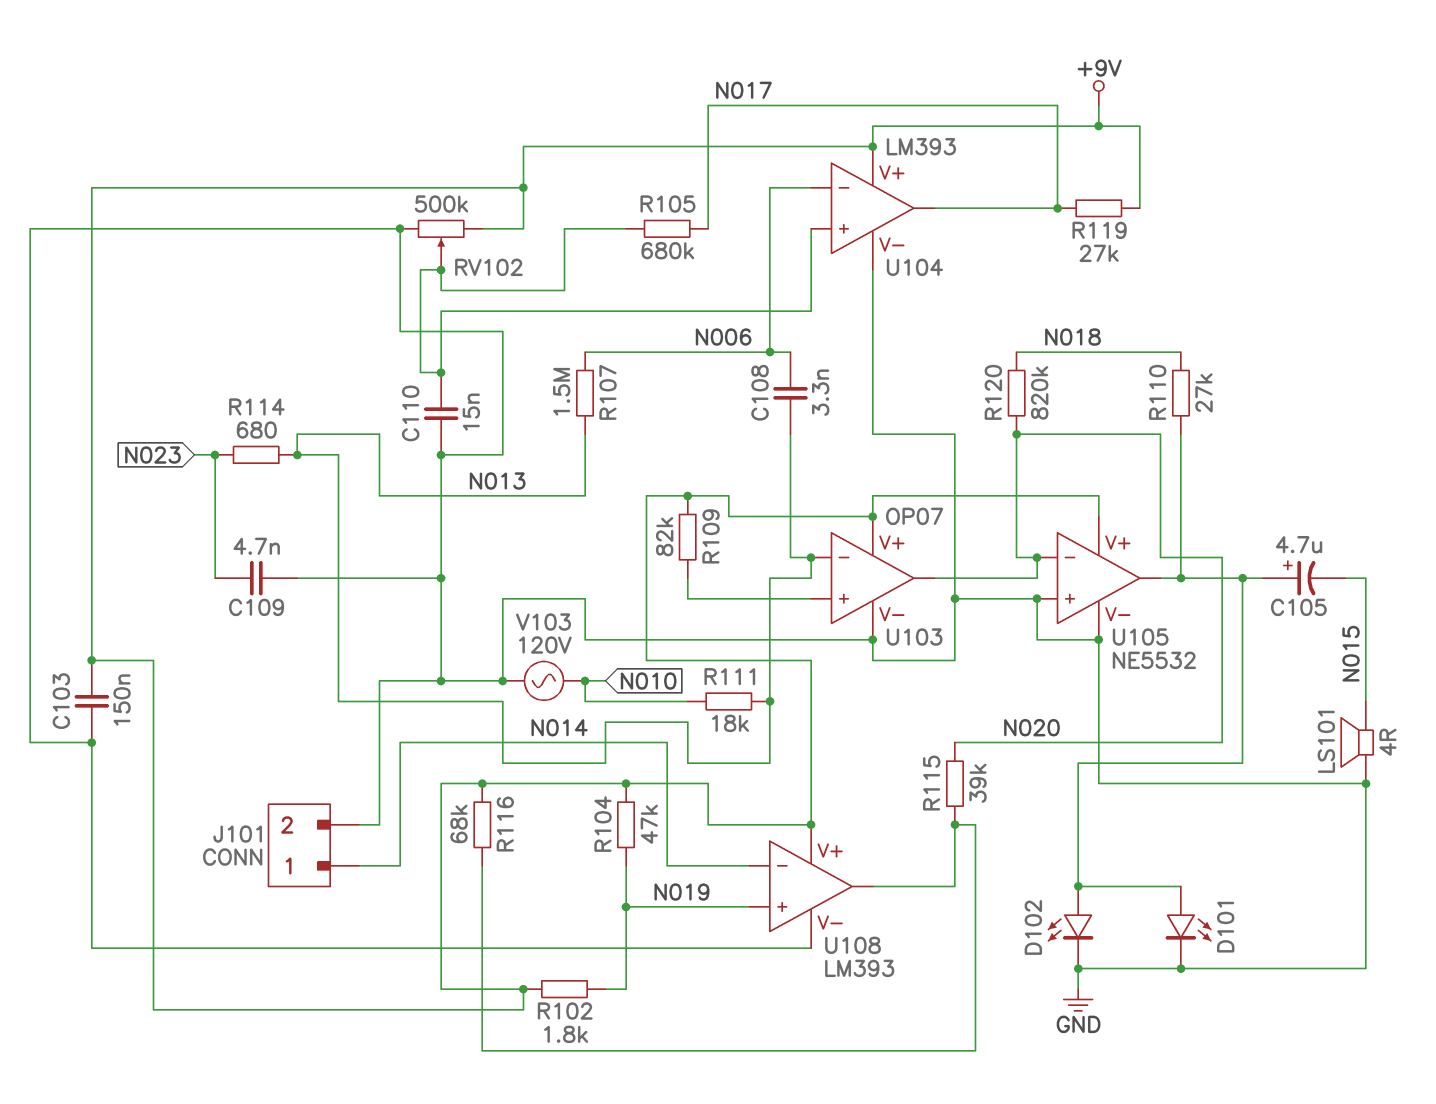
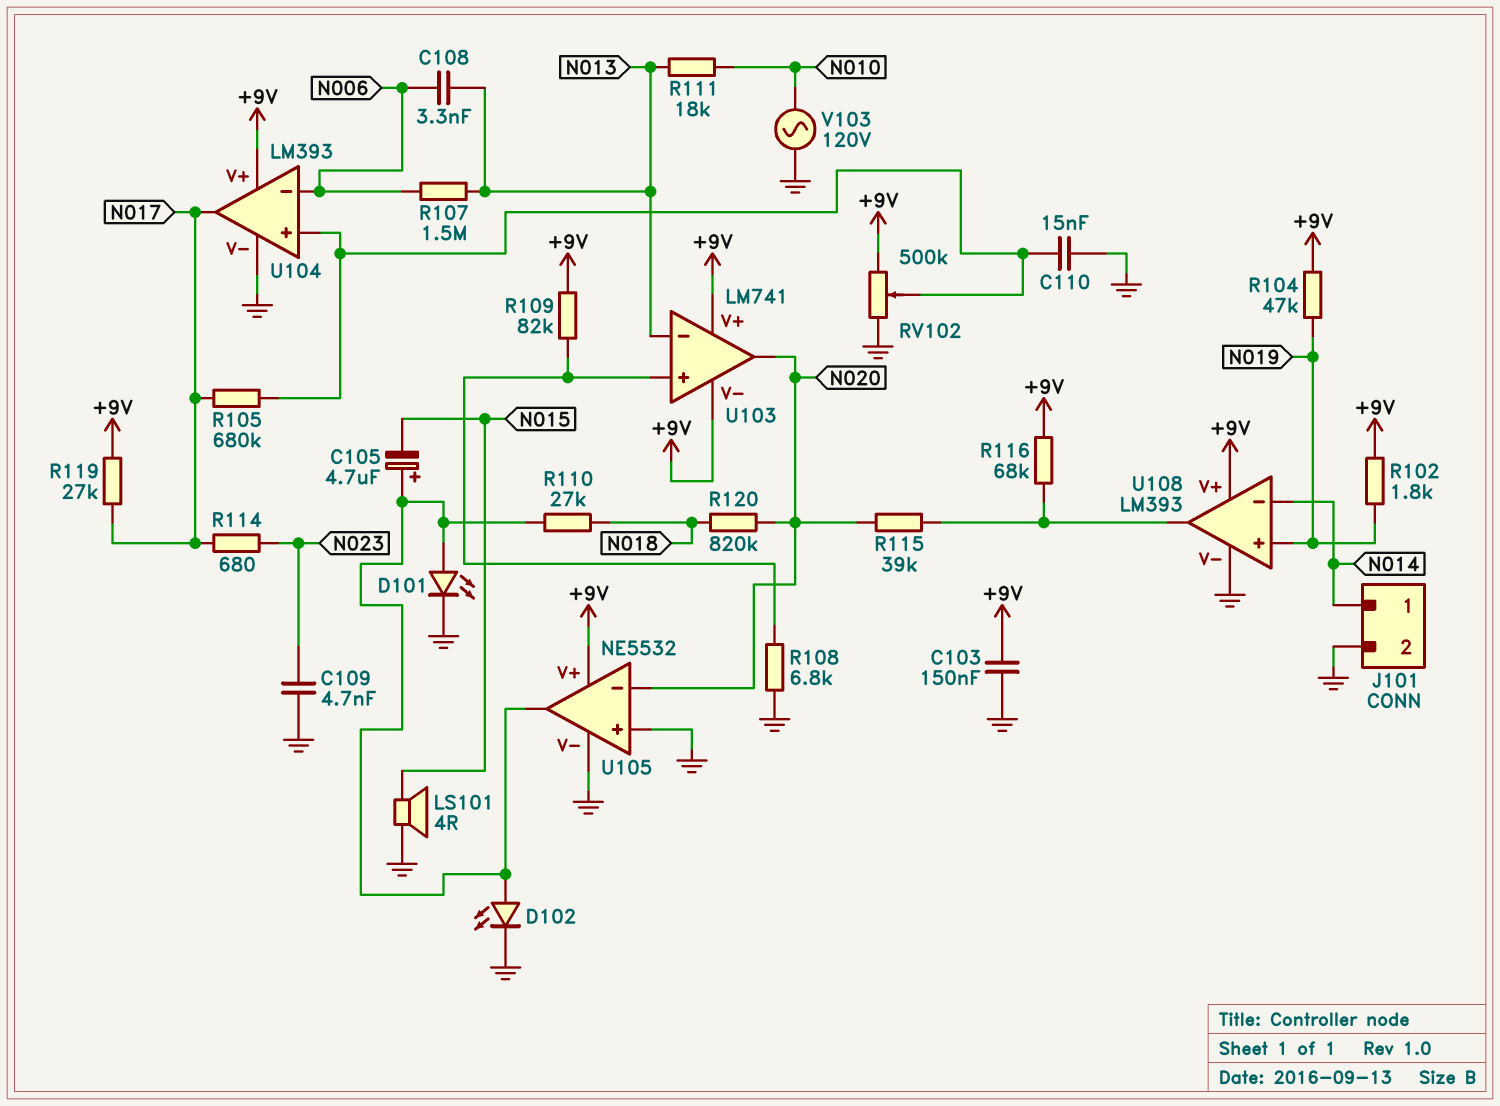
R108: none -> 6.8k (GND, U103/in+)
R114: 680 (N013, N023) -> 680 (N017, N023)
U103: OP07 -> LM741
U103 pin V-: GND -> +9V

